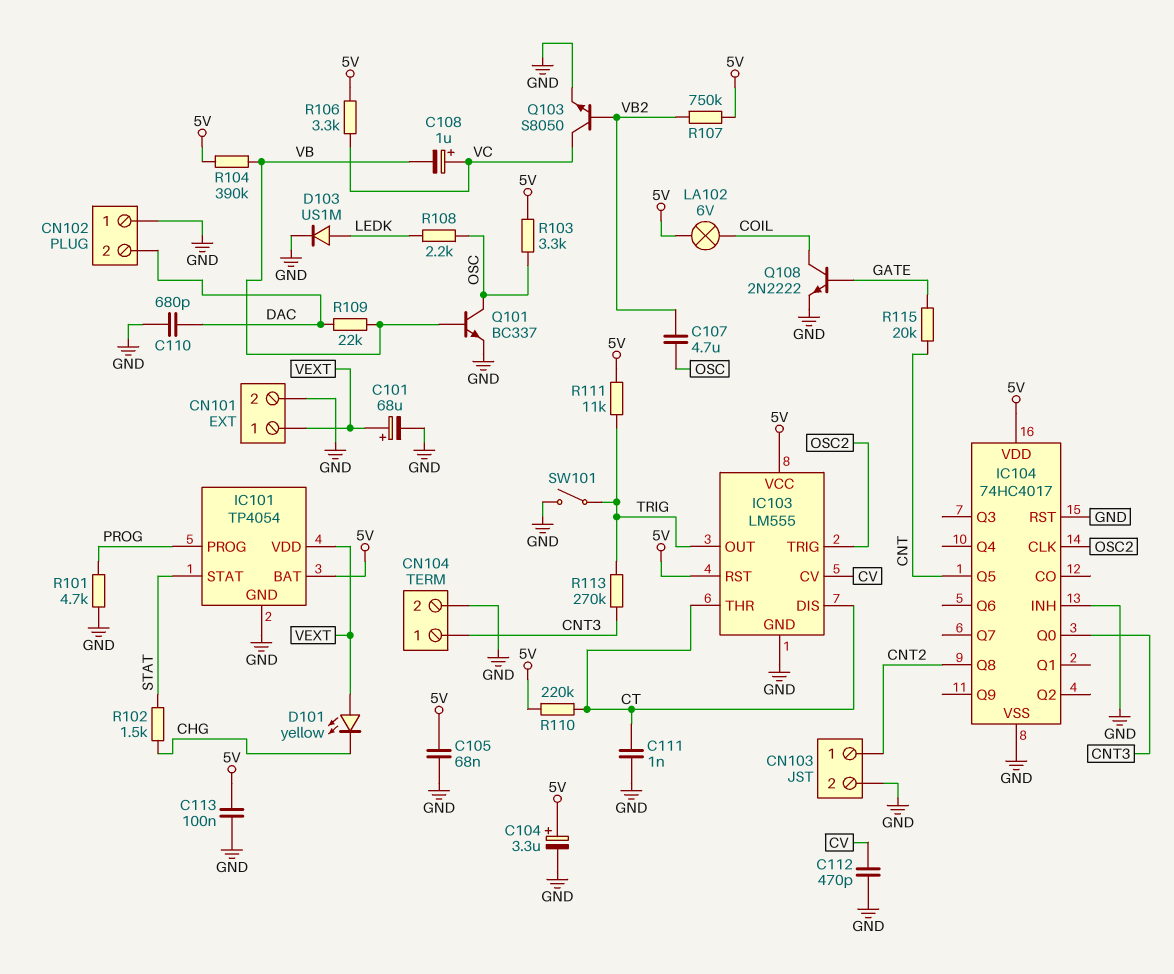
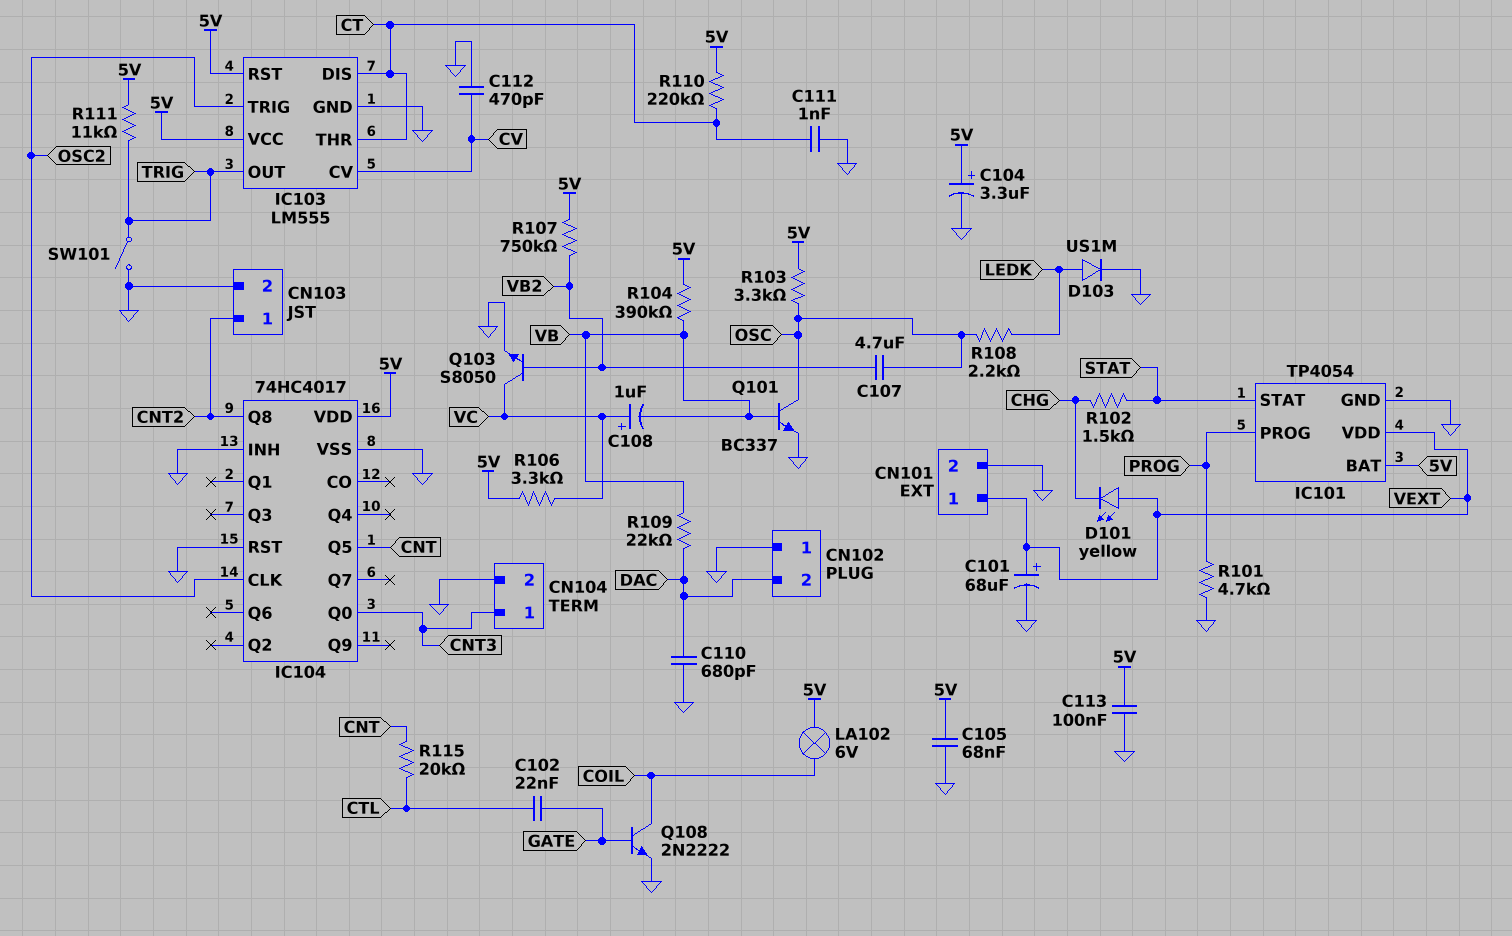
C102: none -> 22nF (CTL, GATE)
R113: 270k (CNT3, TRIG) -> none
R115: 20k (CNT, GATE) -> 20k (CNT, CTL)

